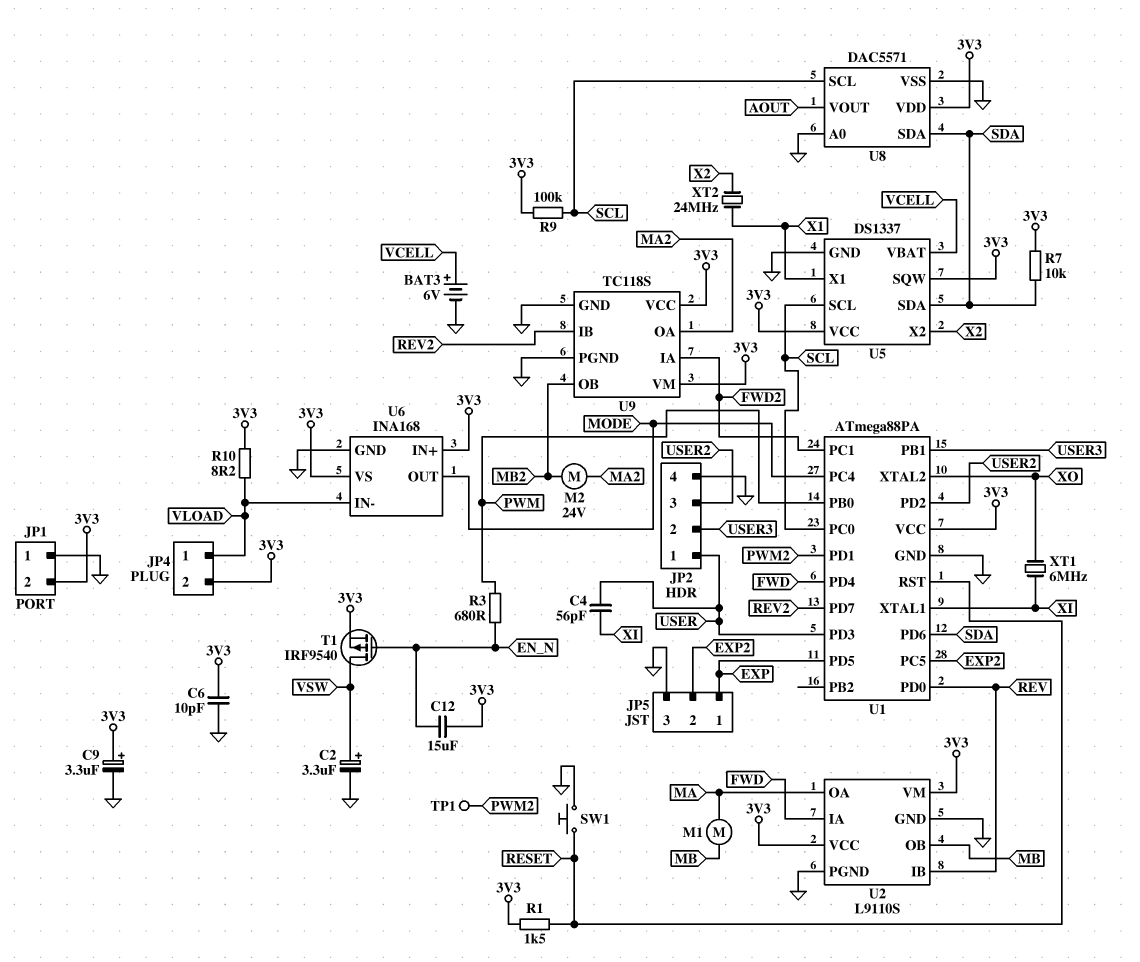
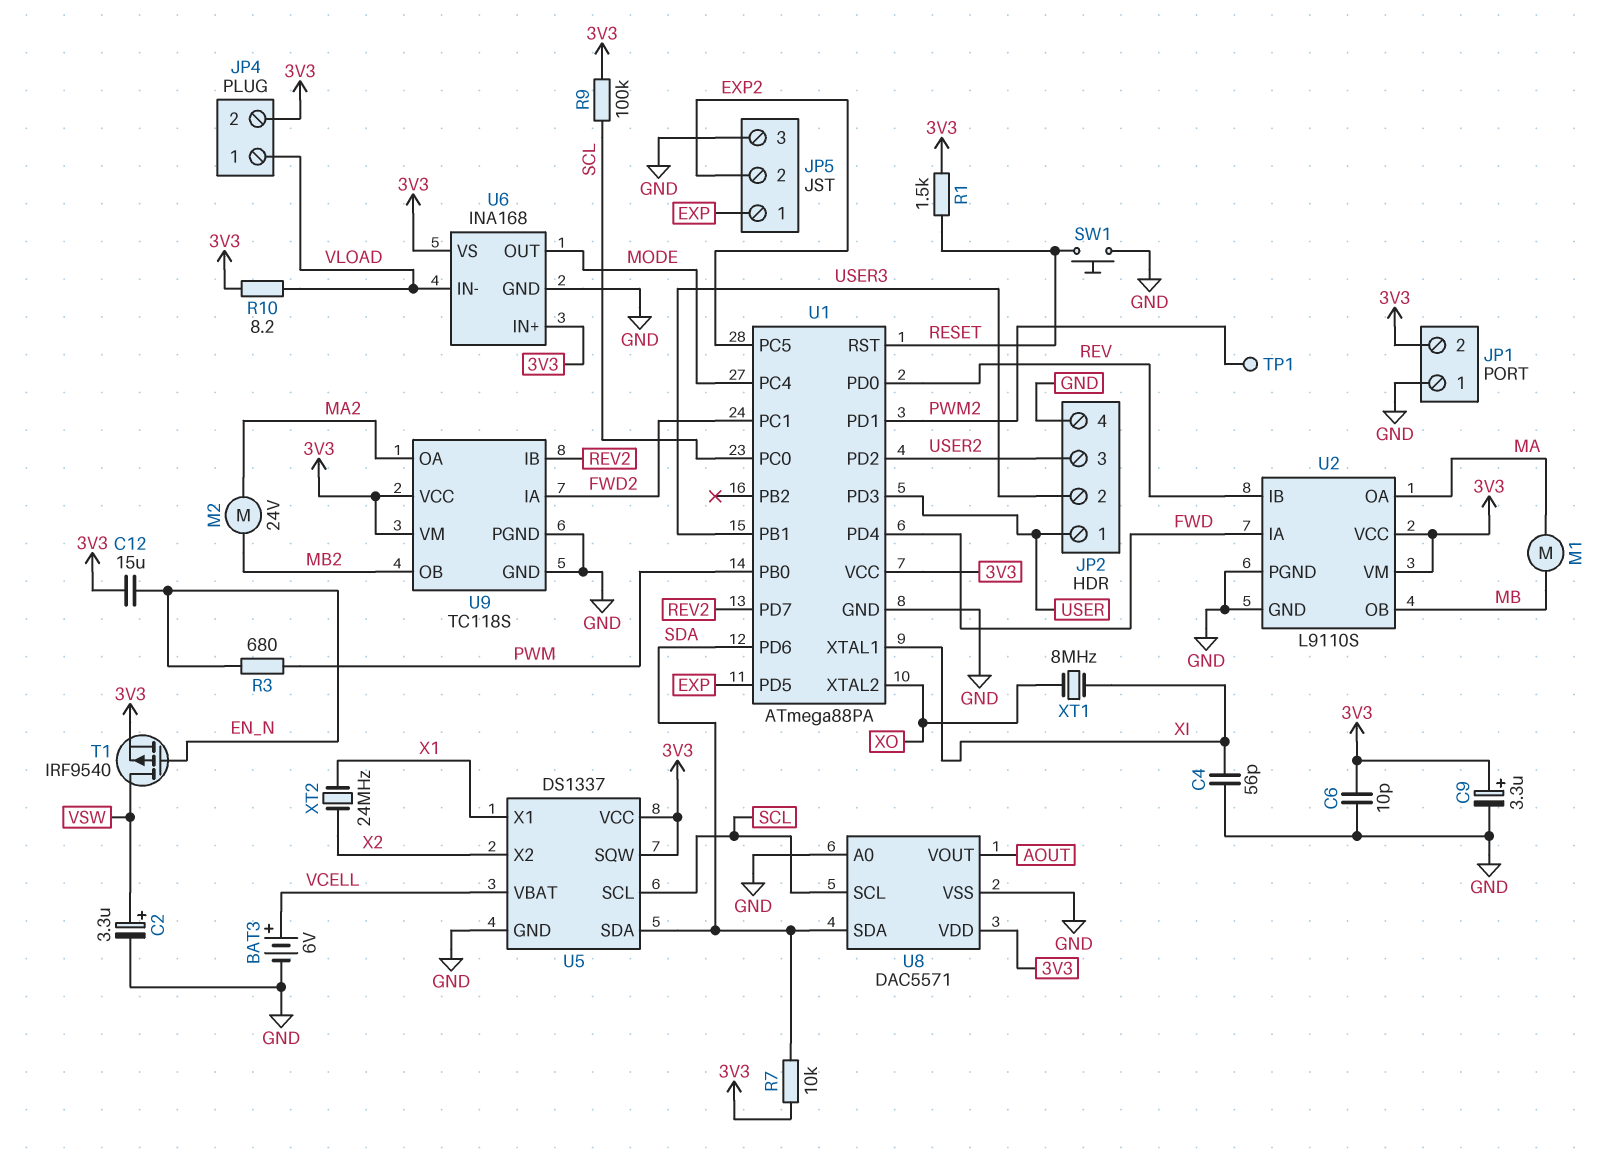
C4: 56pF (USER, XI) -> 56pF (GND, XI)
XT1: 6MHz (XI, XO) -> 8MHz (XI, XO)

